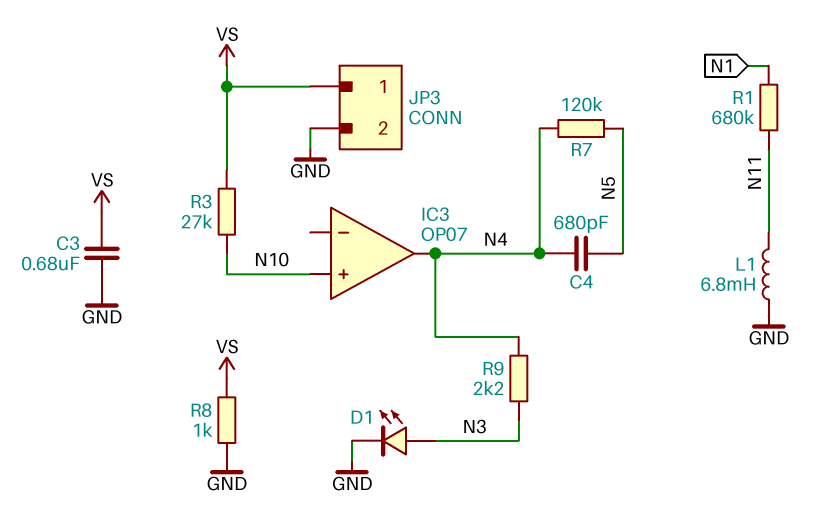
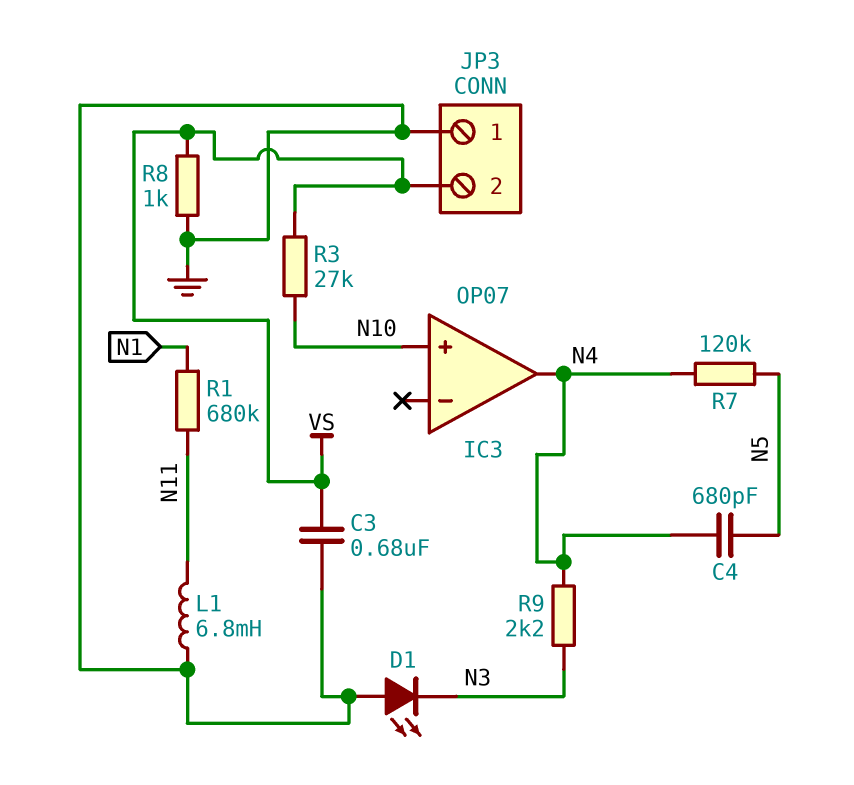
D1: LED (A N3, K GND) -> LED (A GND, K N3)
JP3 pin 1: VS -> GND
JP3 pin 2: GND -> VS

